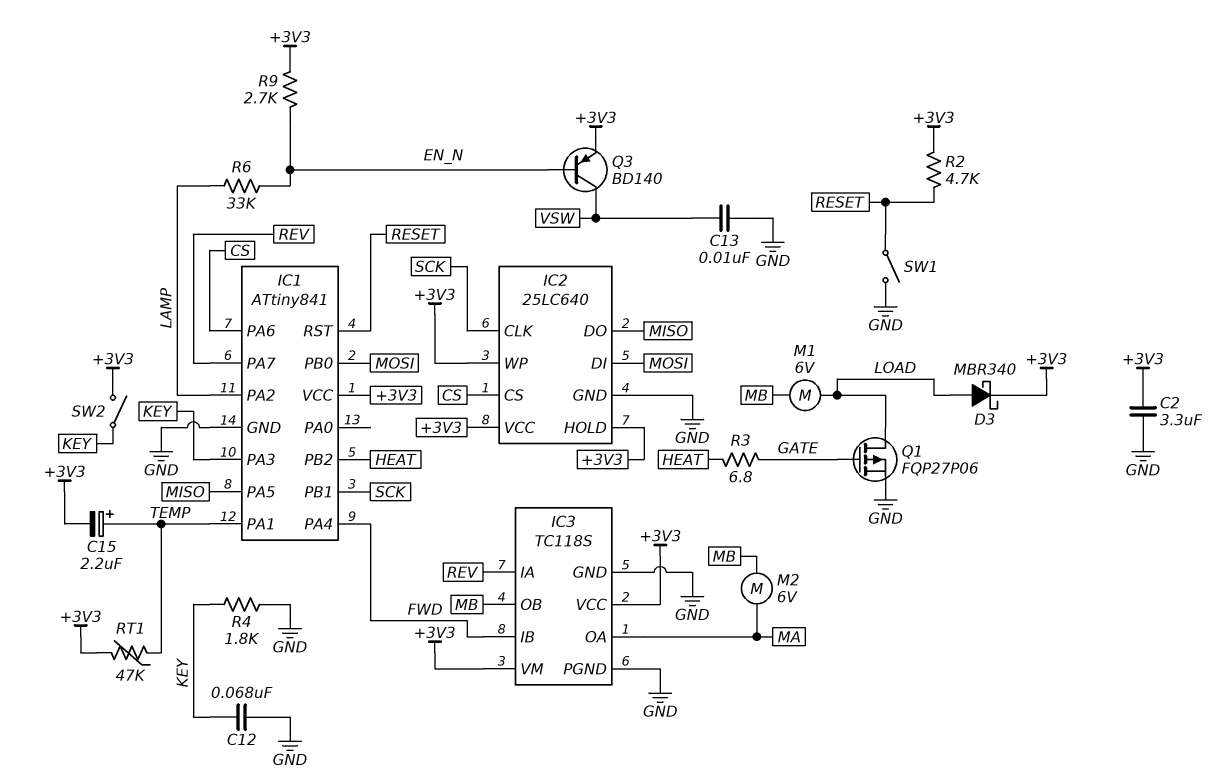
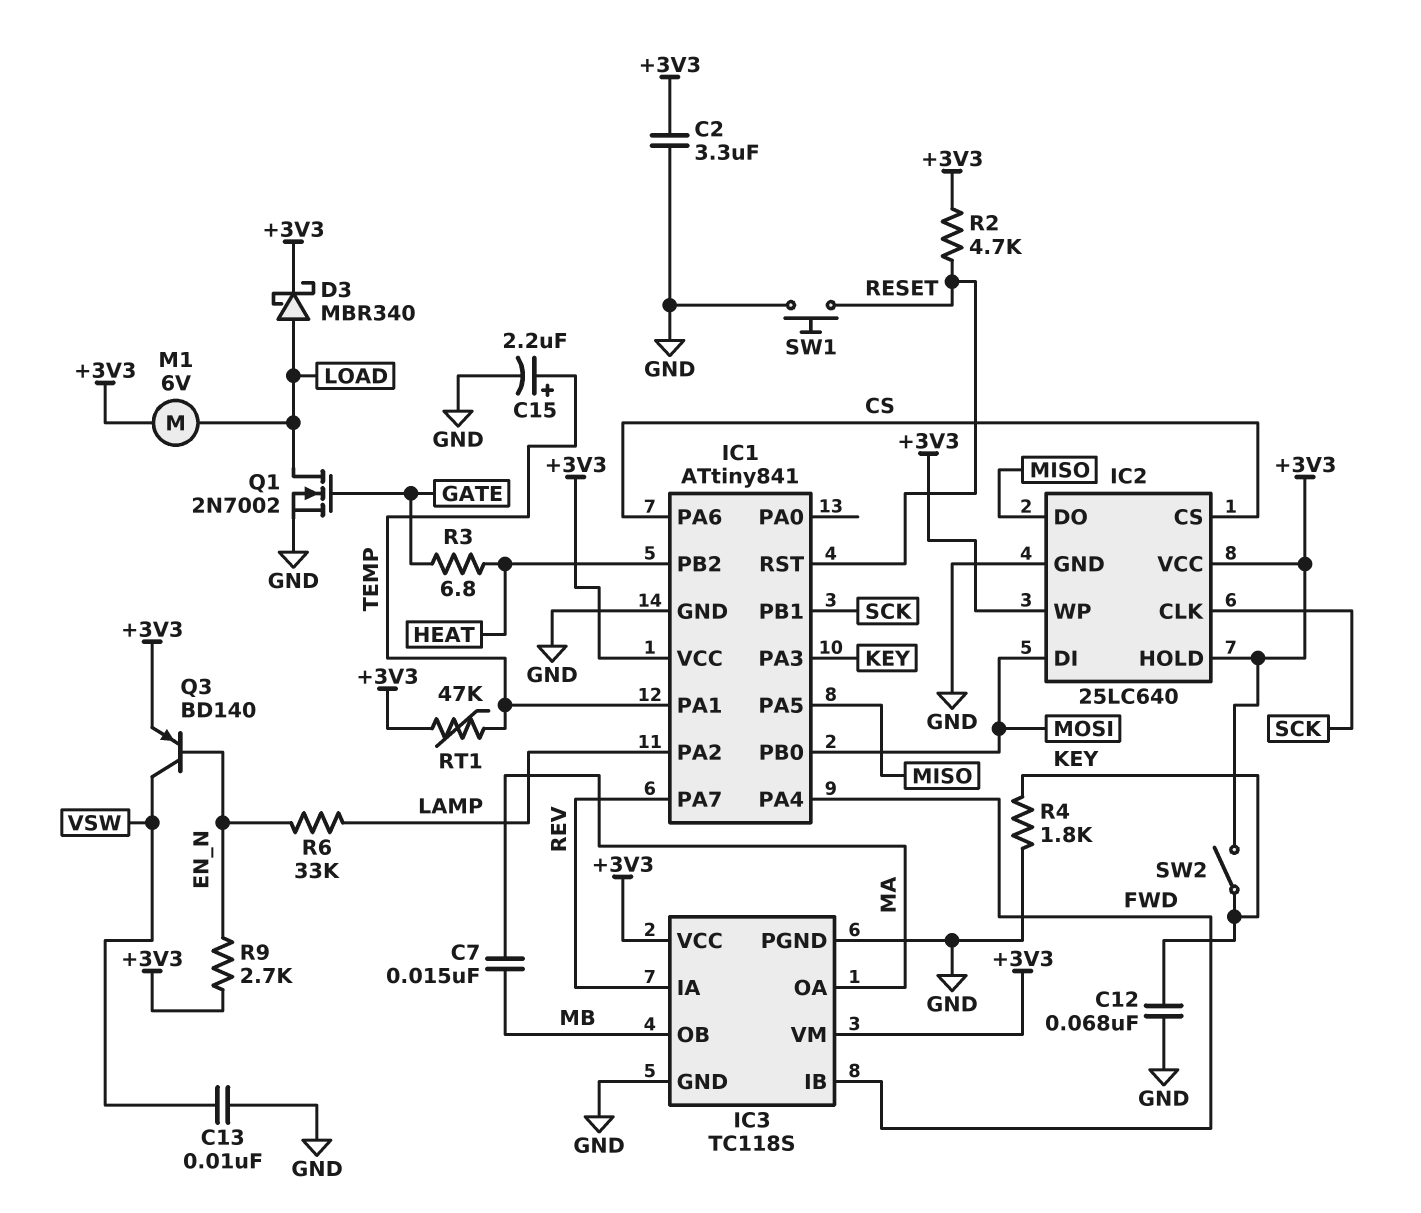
C7: none -> 15nF (MA, MB)
C15: 2.2uF (plus TEMP, minus +3V3) -> 2.2uF (plus TEMP, minus GND)
M1: motor 6V (LOAD, MB) -> motor 6V (+3V3, LOAD)
M2: motor 6V (MA, MB) -> none
Q1: PMOS FQP27P06 (G GATE, D LOAD, S GND) -> NMOS 2N7002 (G GATE, D LOAD, S GND)
SW1: switch (GND, RESET) -> button (GND, RESET)

